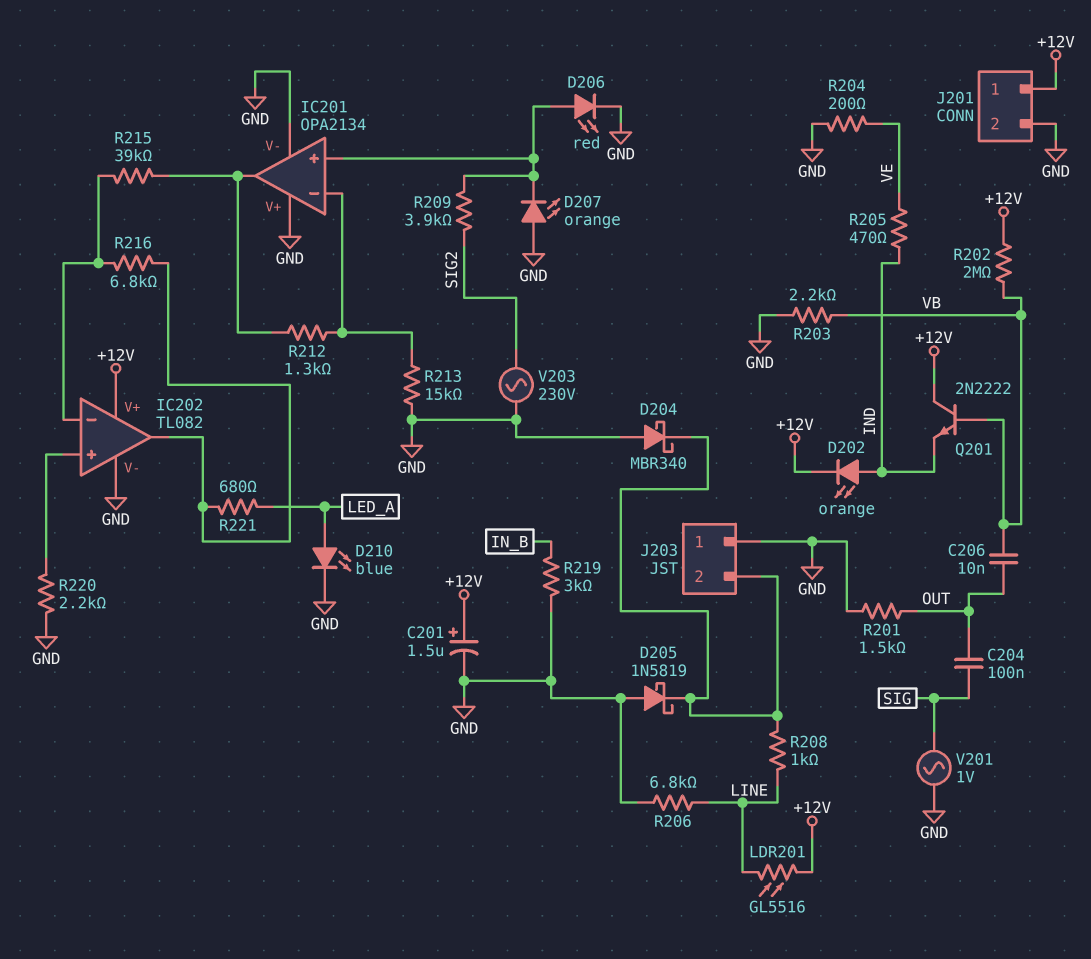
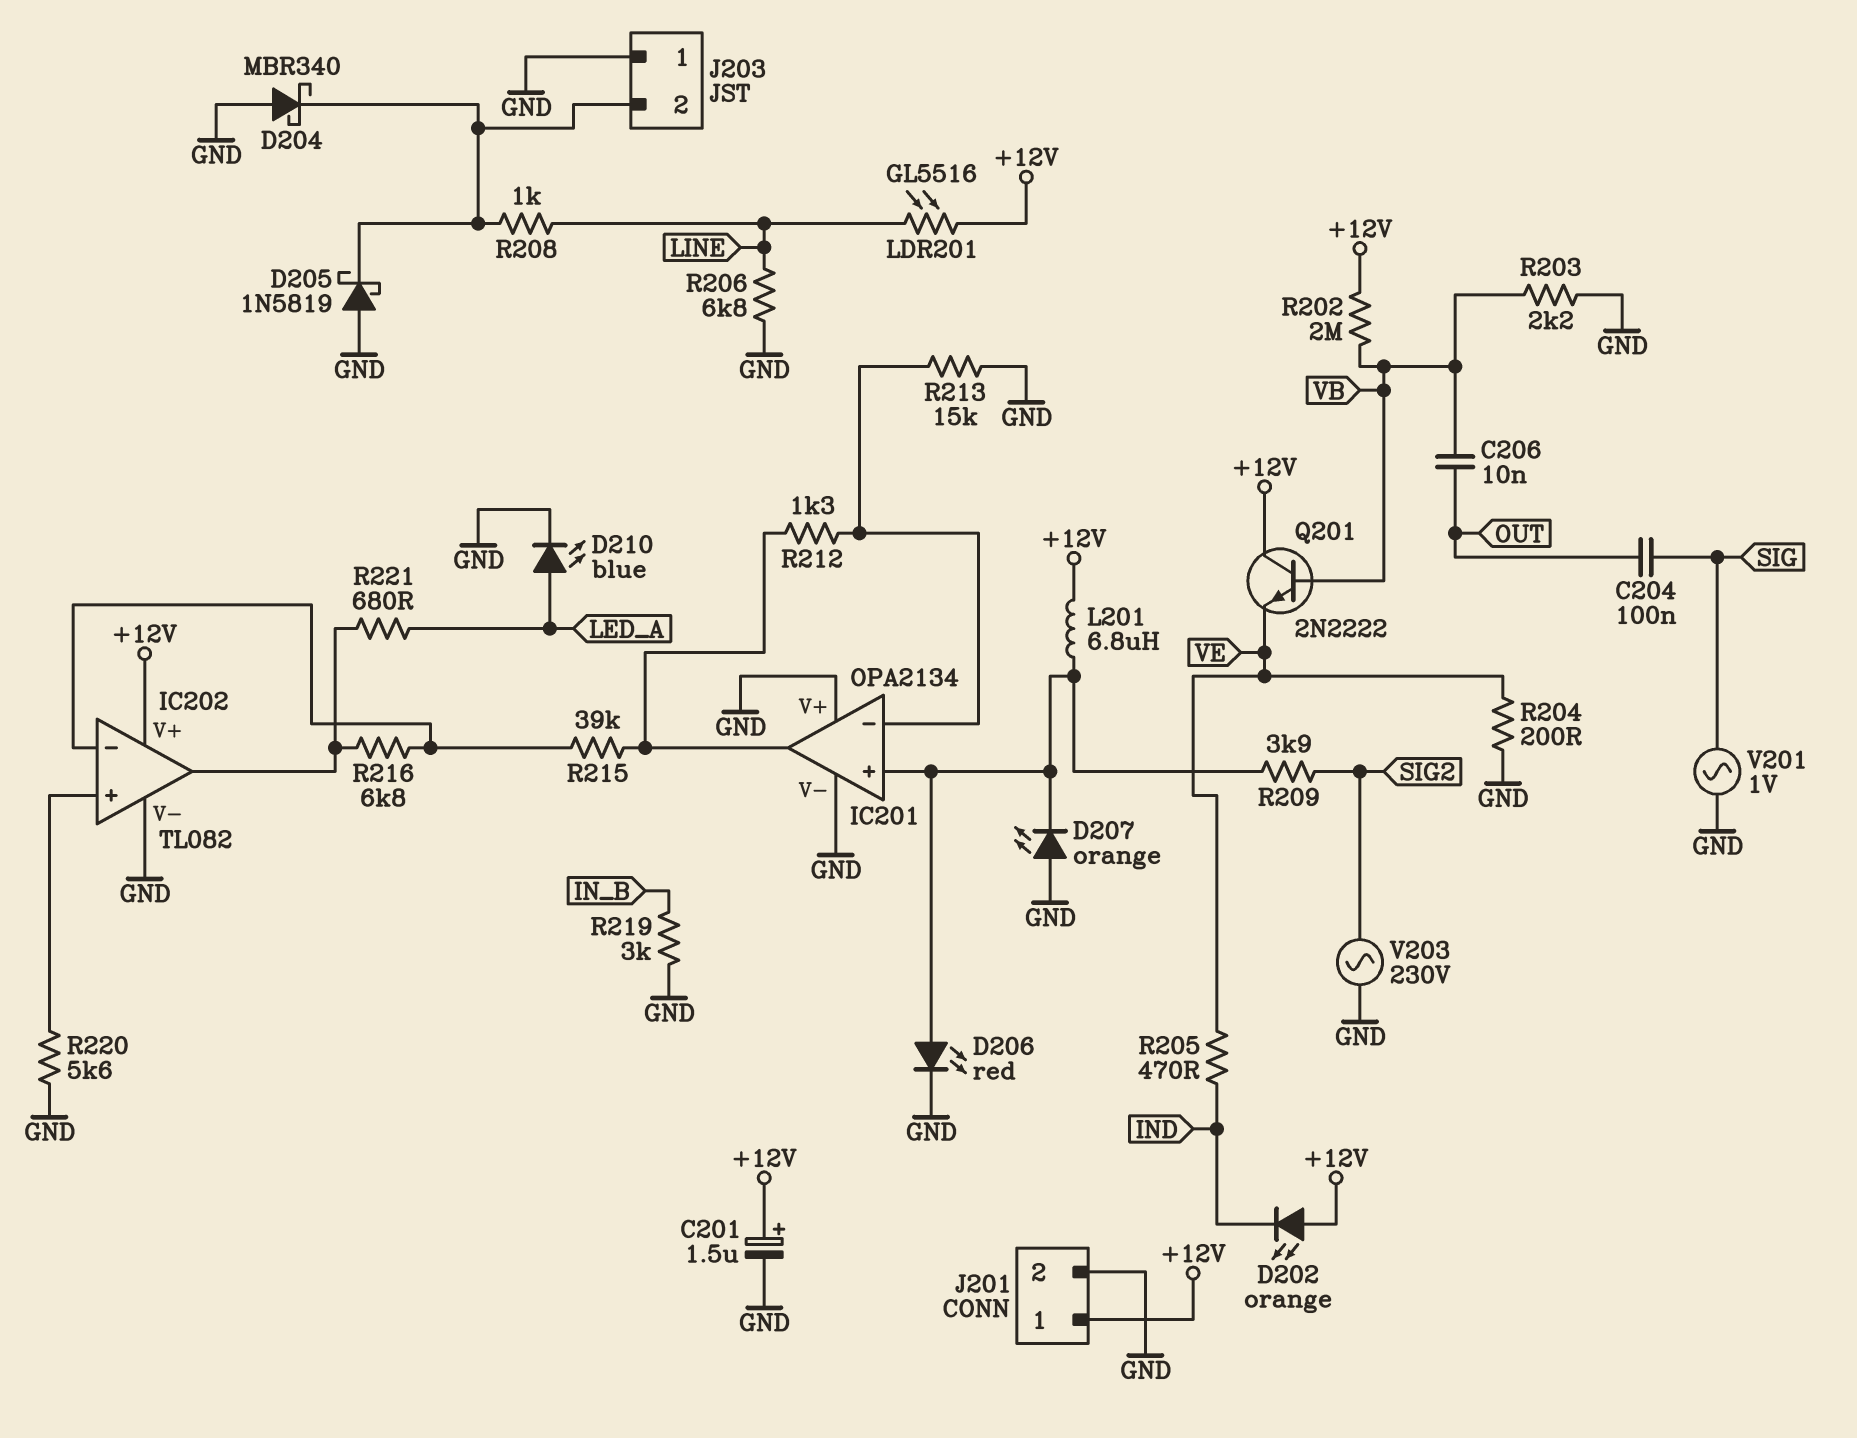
D202: LED orange (A IND, K +12V) -> LED orange (A +12V, K IND)
L201: none -> 6.8uH (+12V, IC201/in+)
Q201: NPN 2N2222 (B VB, C +12V, E IND) -> NPN 2N2222 (B VB, C +12V, E VE)
R201: 1.5k (GND, OUT) -> none
R220: 2.2k (GND, IC202/in+) -> 5.6k (GND, IC202/in+)

